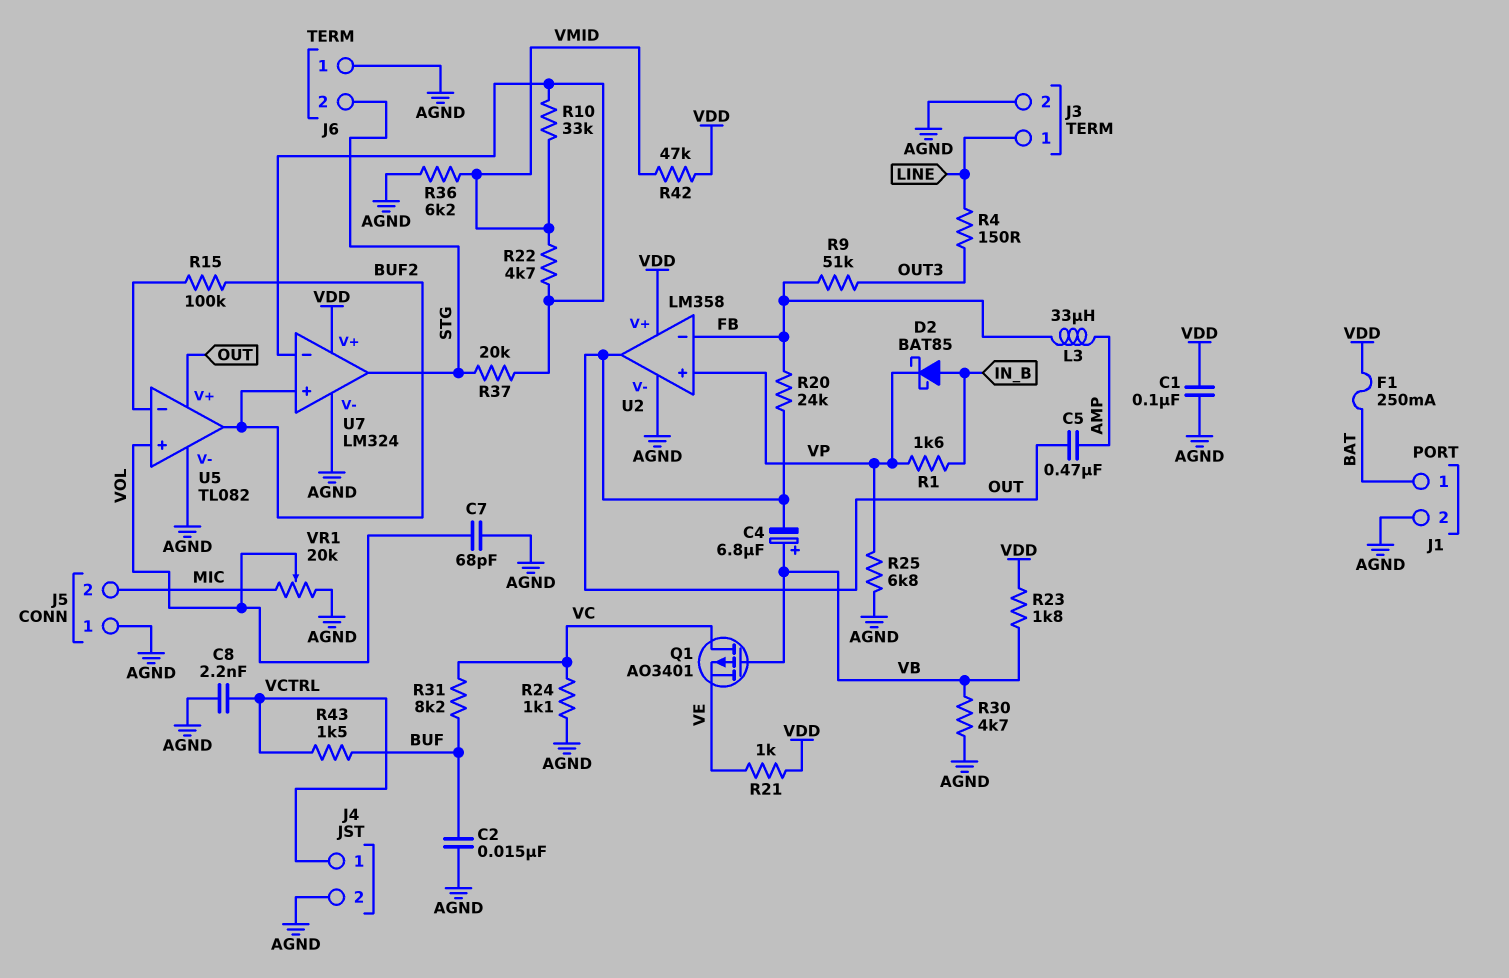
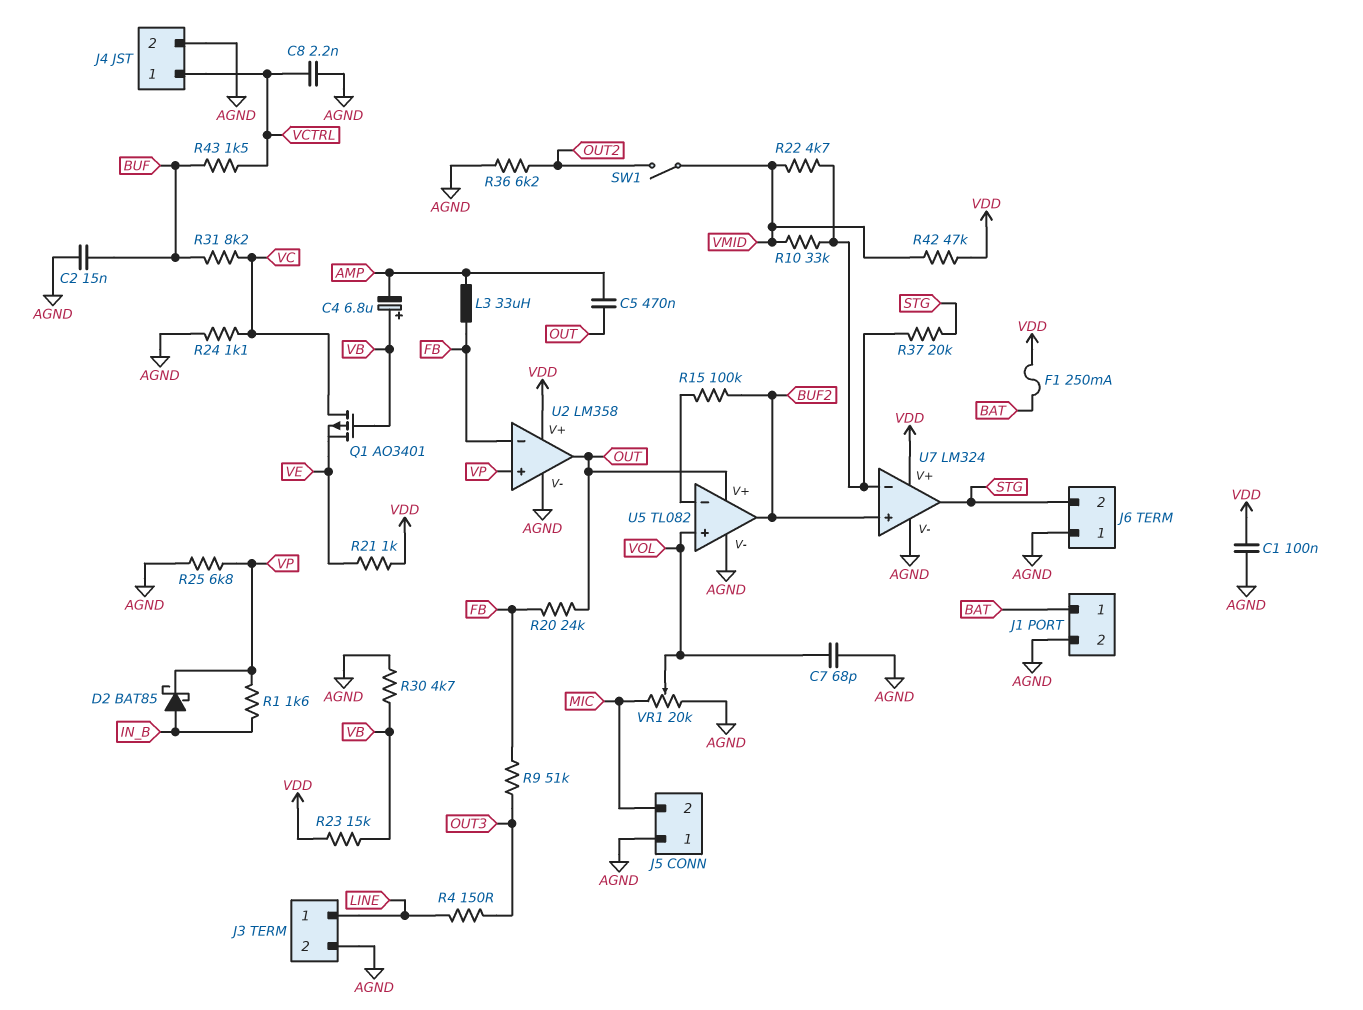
C4: 6.8uF (plus VB, minus OUT) -> 6.8uF (plus VB, minus AMP)
R23: 1.8k (VB, VDD) -> 15k (VB, VDD)
R36: 6.2k (AGND, VMID) -> 6.2k (AGND, OUT2)
SW1: none -> switch (OUT2, VMID)

